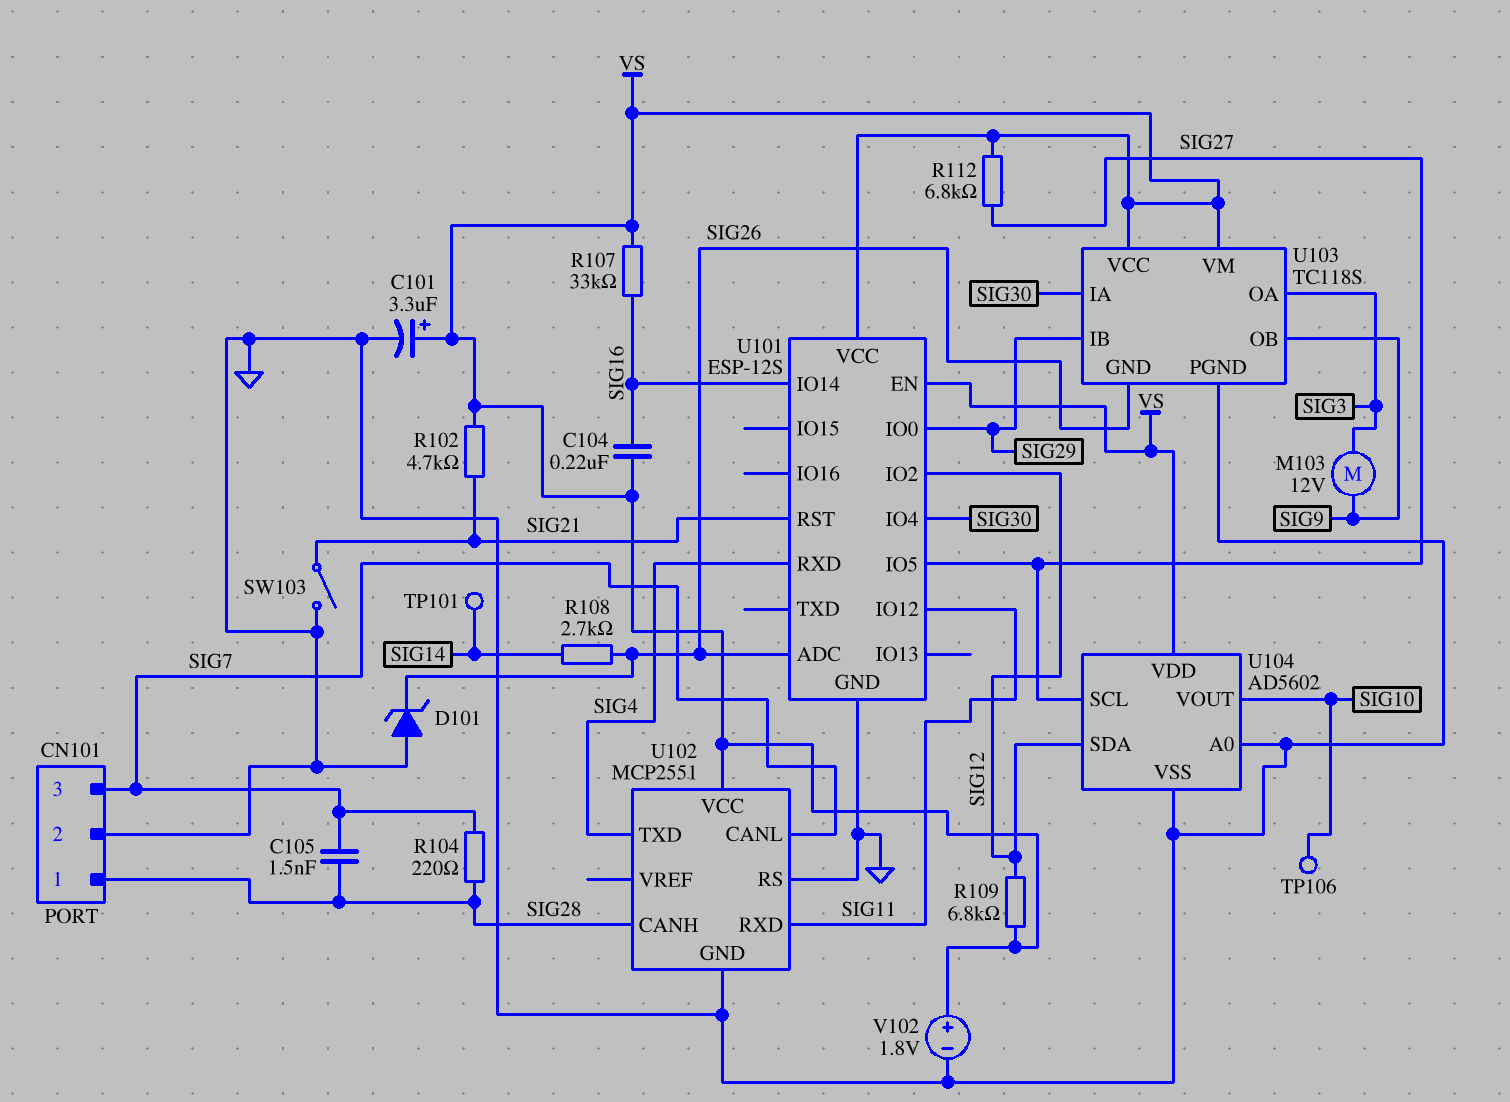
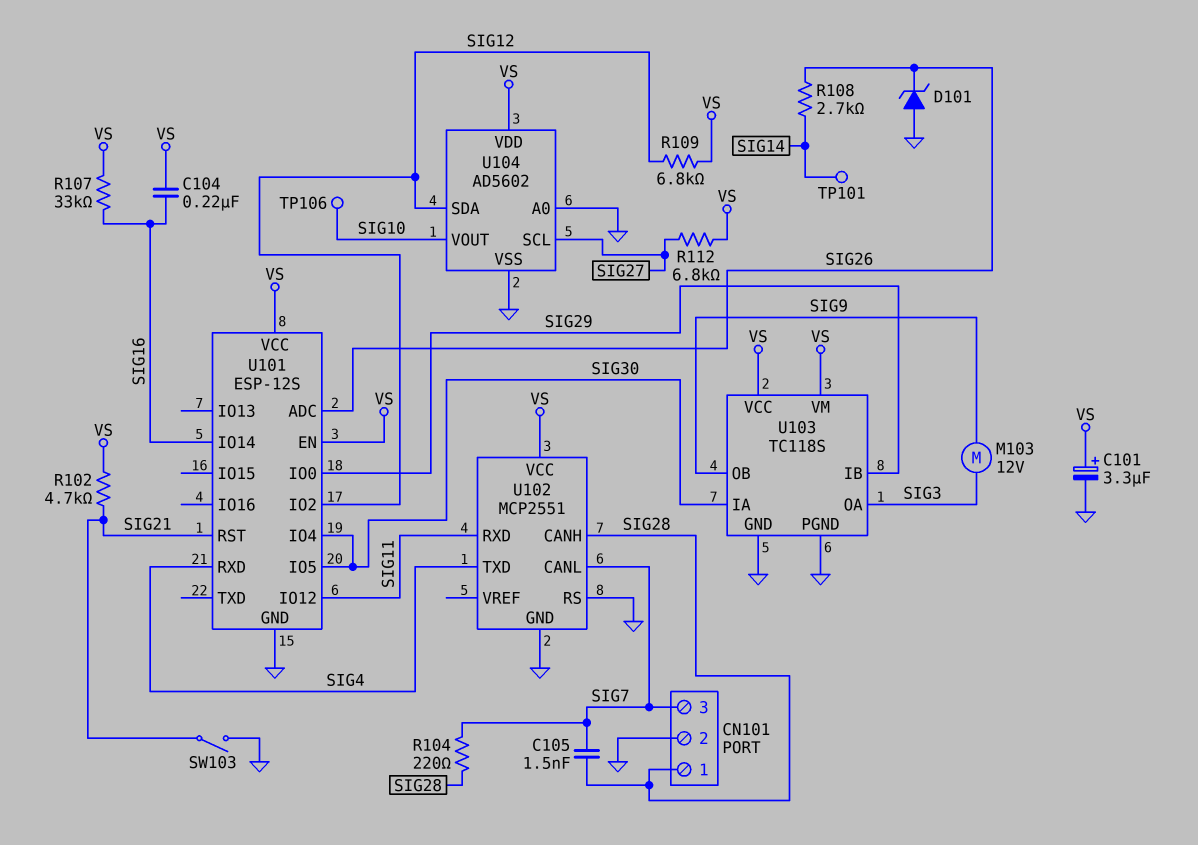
U101 pin IO5: SIG27 -> SIG30
U103 pin GND: SIG26 -> GND
V102: 1.8V (plus VS, minus GND) -> none

